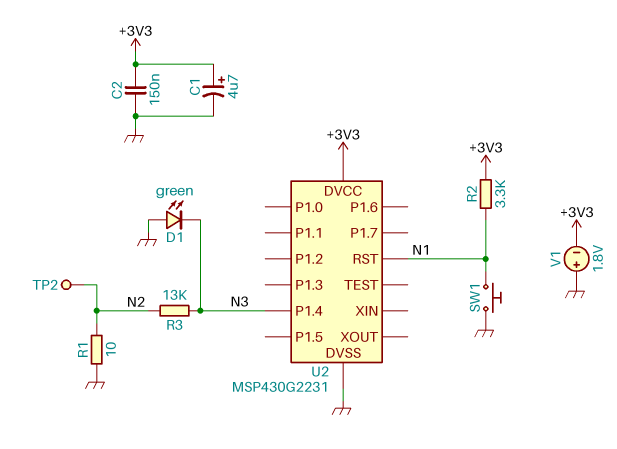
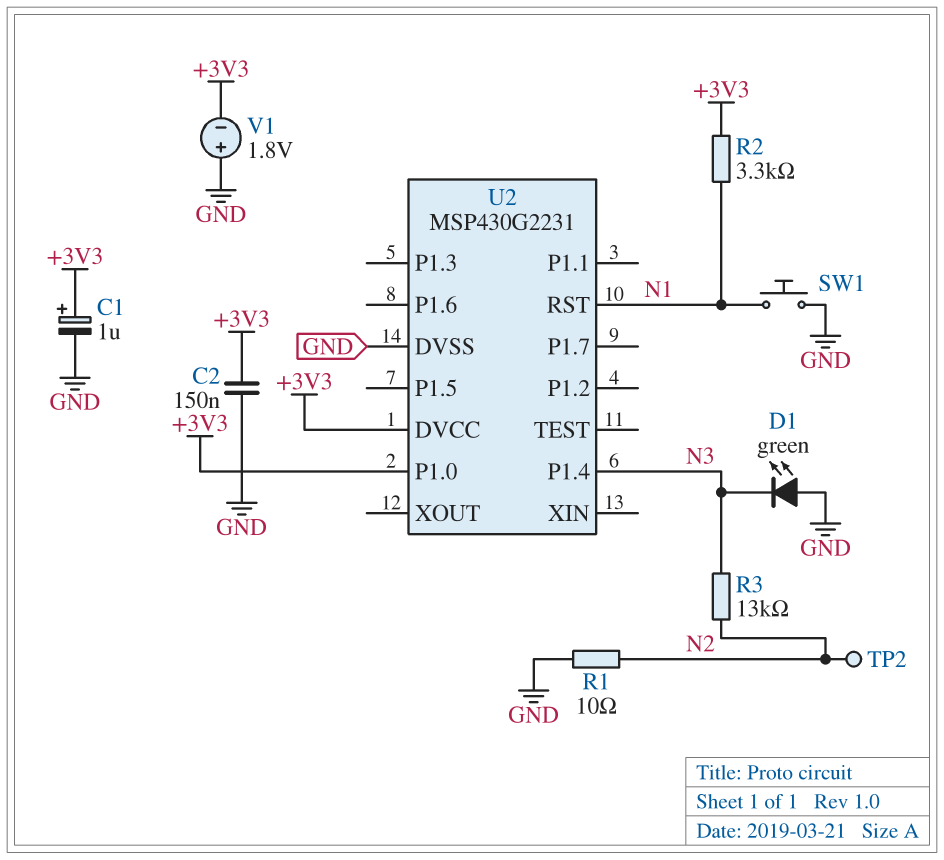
C1: 4.7uF (plus +3V3, minus GND) -> 1uF (plus +3V3, minus GND)
U2 pin P1.0: none -> +3V3

